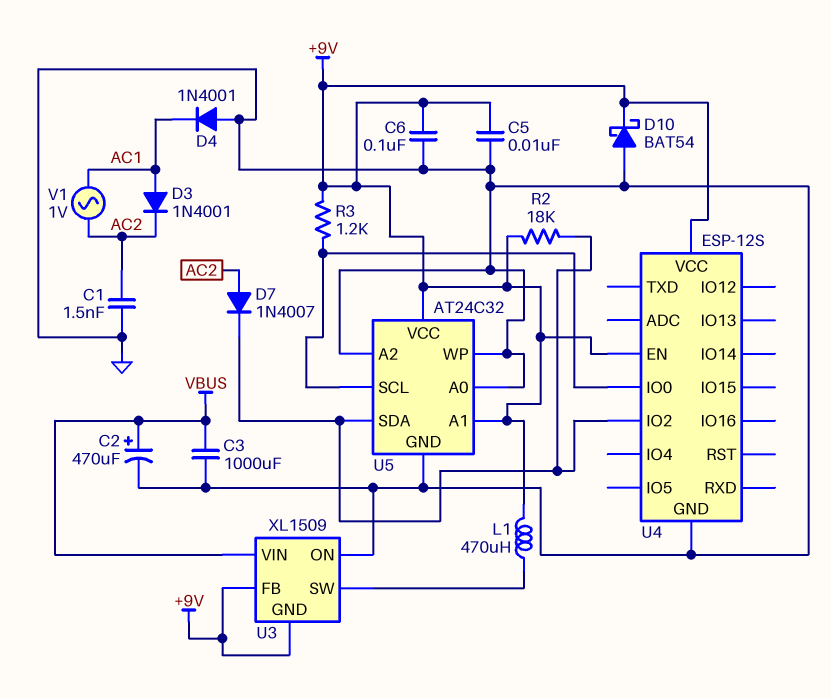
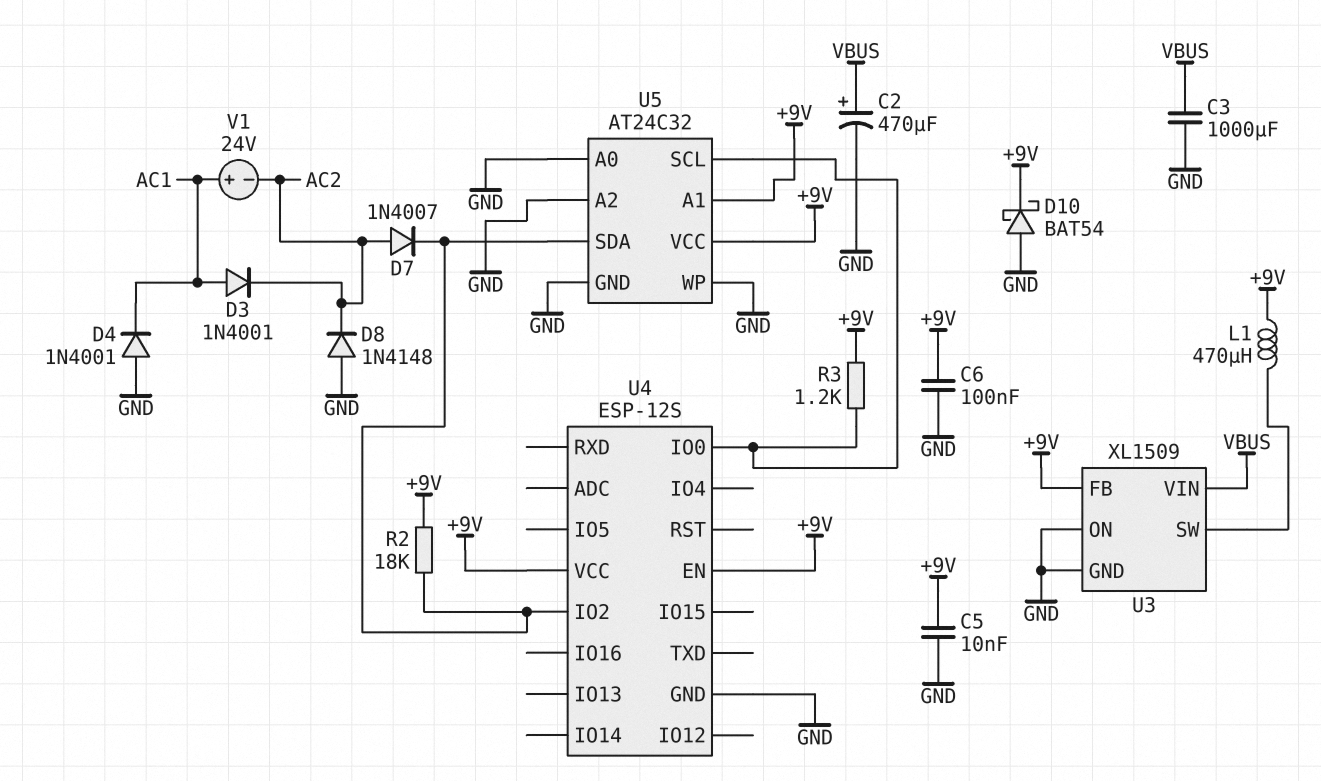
C1: 1.5nF (AC2, GND) -> none
D8: none -> diode 1N4148 (A GND, K AC2)
U3 pin GND: +9V -> GND
V1: AC 1V (AC1, AC2) -> 24V (plus AC1, minus AC2)

